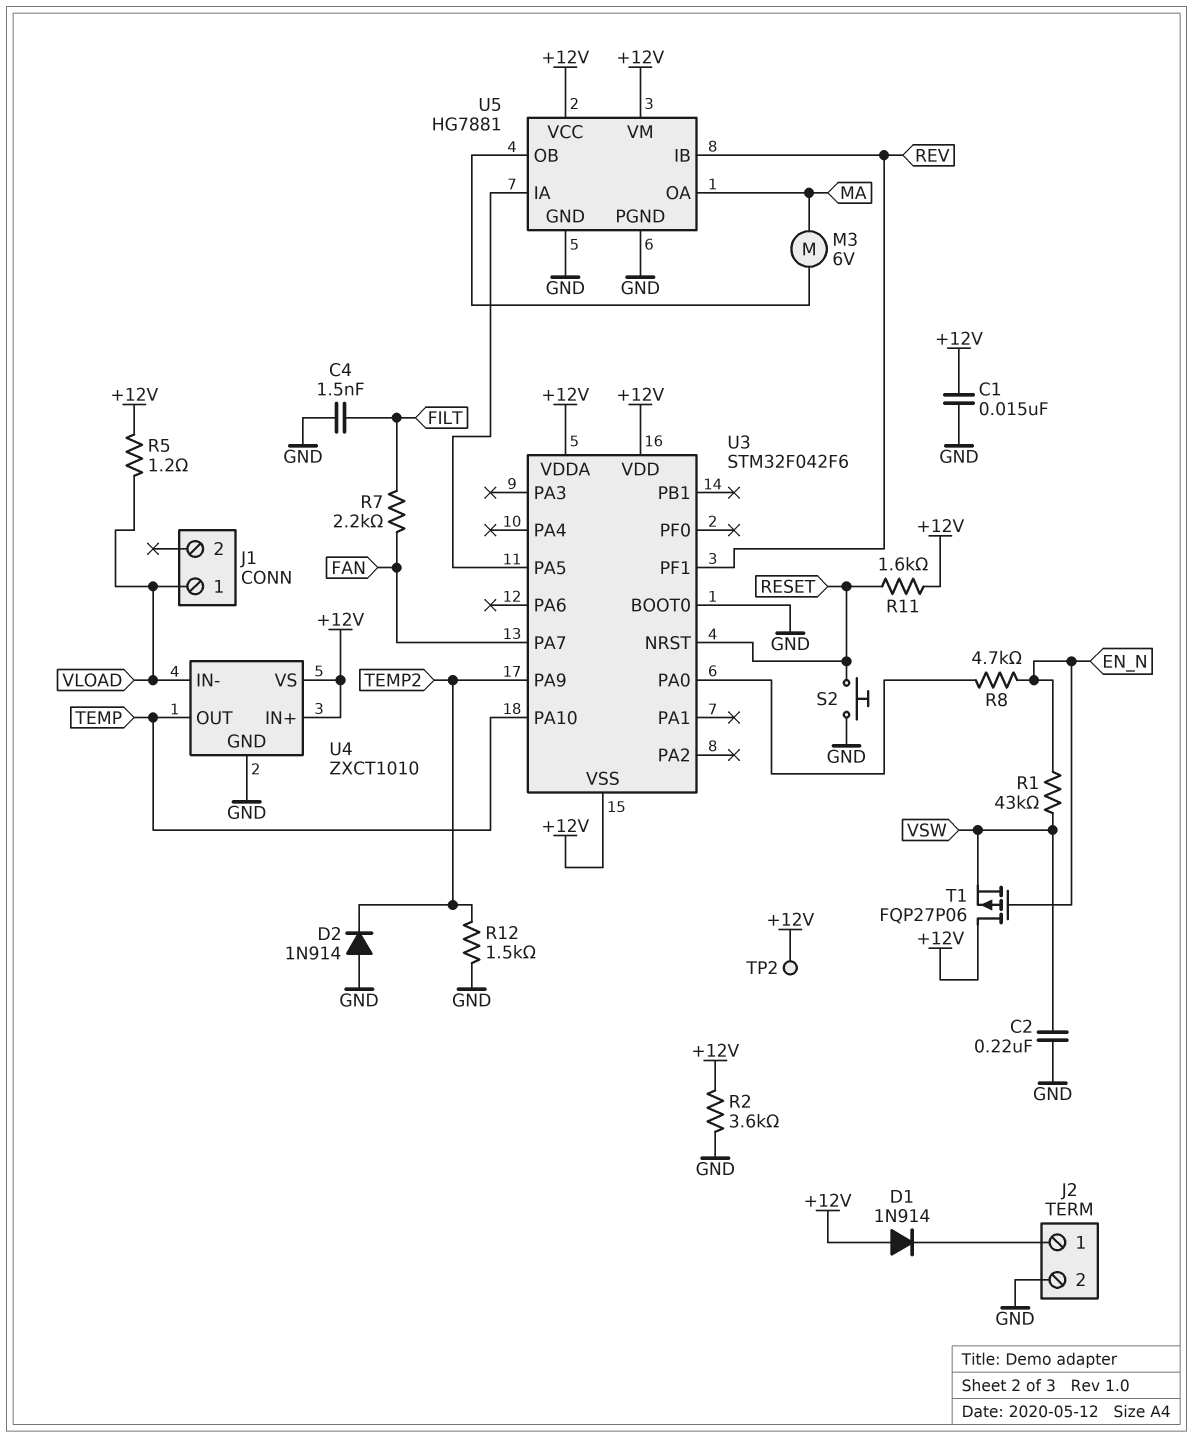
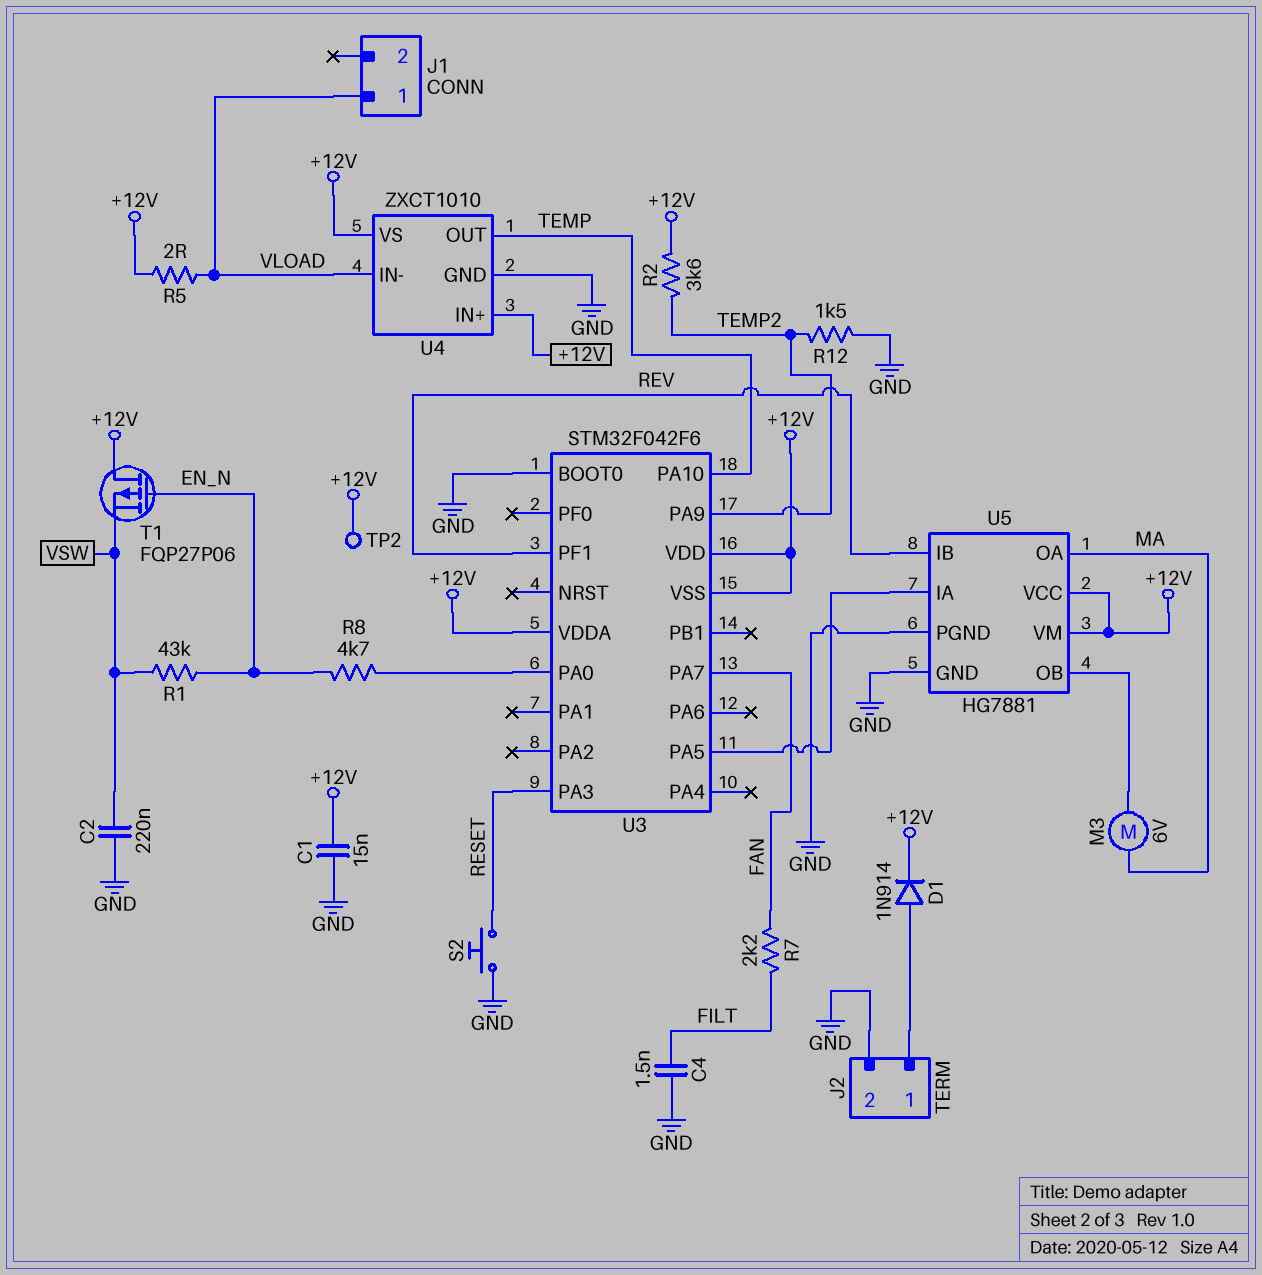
D1: diode 1N914 (A +12V, K J2/1) -> diode 1N914 (A J2/1, K +12V)
D2: diode 1N914 (A GND, K TEMP2) -> none
R2: 3.6k (+12V, GND) -> 3.6k (+12V, TEMP2)
R5: 1.2 (+12V, VLOAD) -> 2 (+12V, VLOAD)
R11: 1.6k (+12V, RESET) -> none
U3 pin NRST: RESET -> none
U3 pin PA3: none -> RESET

